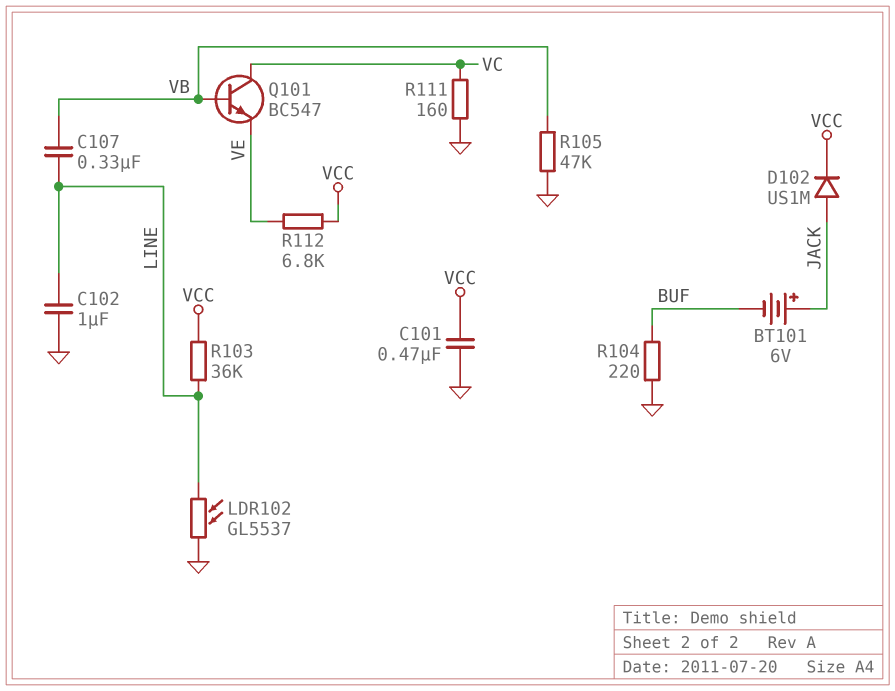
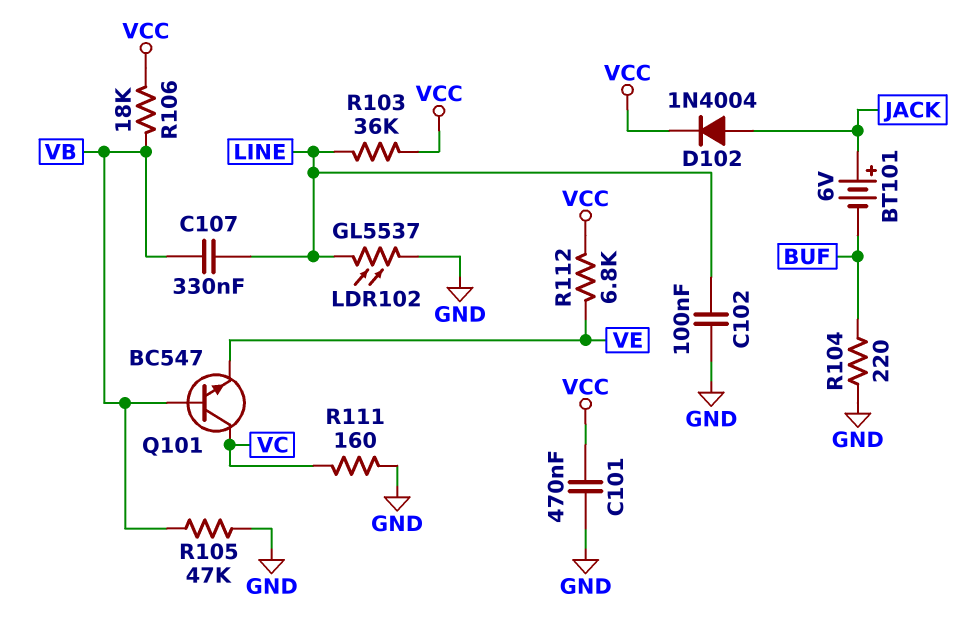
C102: 1uF (GND, LINE) -> 100nF (GND, LINE)
D102: diode US1M (A JACK, K VCC) -> diode 1N4004 (A JACK, K VCC)
R106: none -> 18k (VB, VCC)

